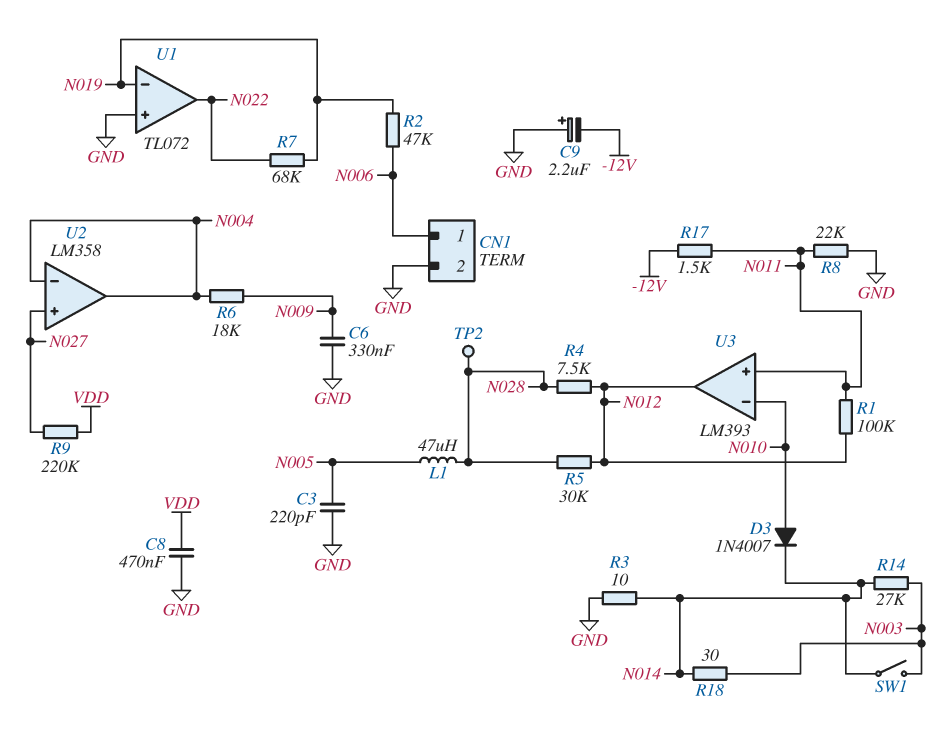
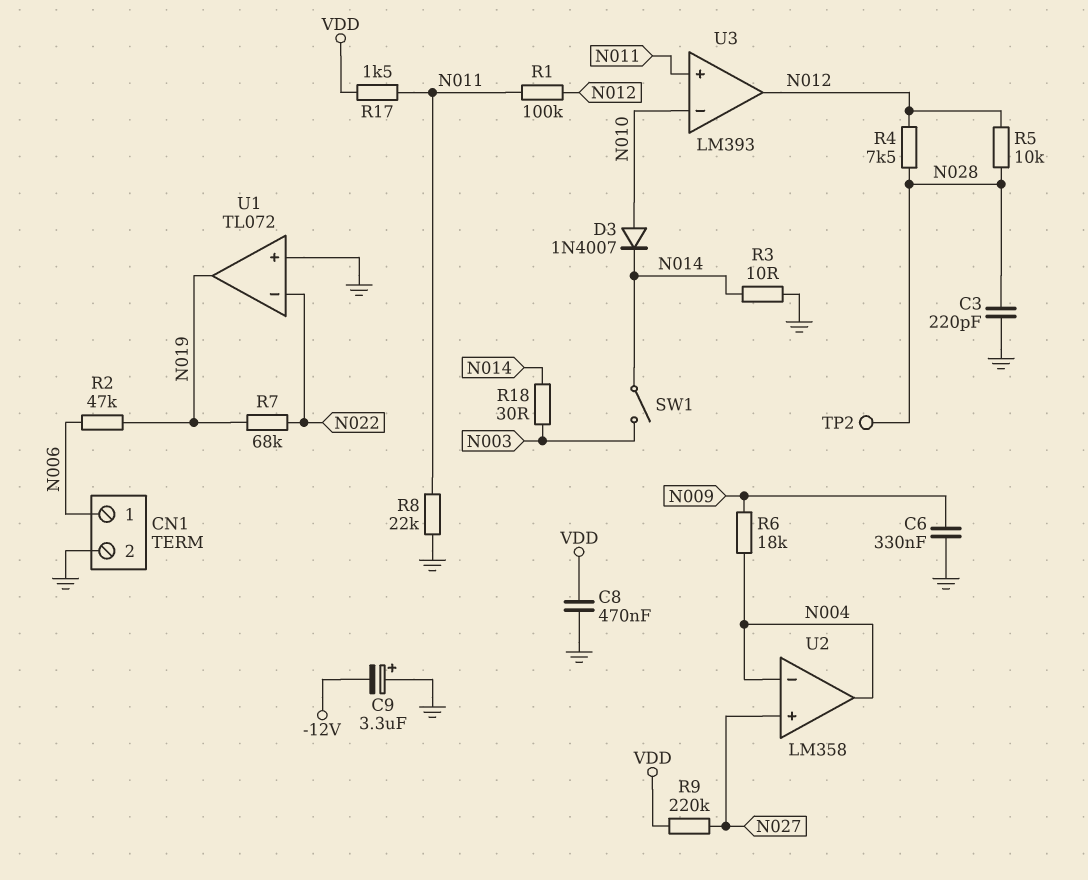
C3: 220pF (GND, N005) -> 220pF (GND, N028)
C9: 2.2uF (plus GND, minus -12V) -> 3.3uF (plus GND, minus -12V)
L1: 47uH (N005, N028) -> none
R5: 30k (N012, N028) -> 10k (N012, N028)
R14: 27k (N003, N014) -> none
R17: 1.5k (-12V, N011) -> 1.5k (N011, VDD)
U1 pin in-: N019 -> N022
U1 pin out: N022 -> N019

